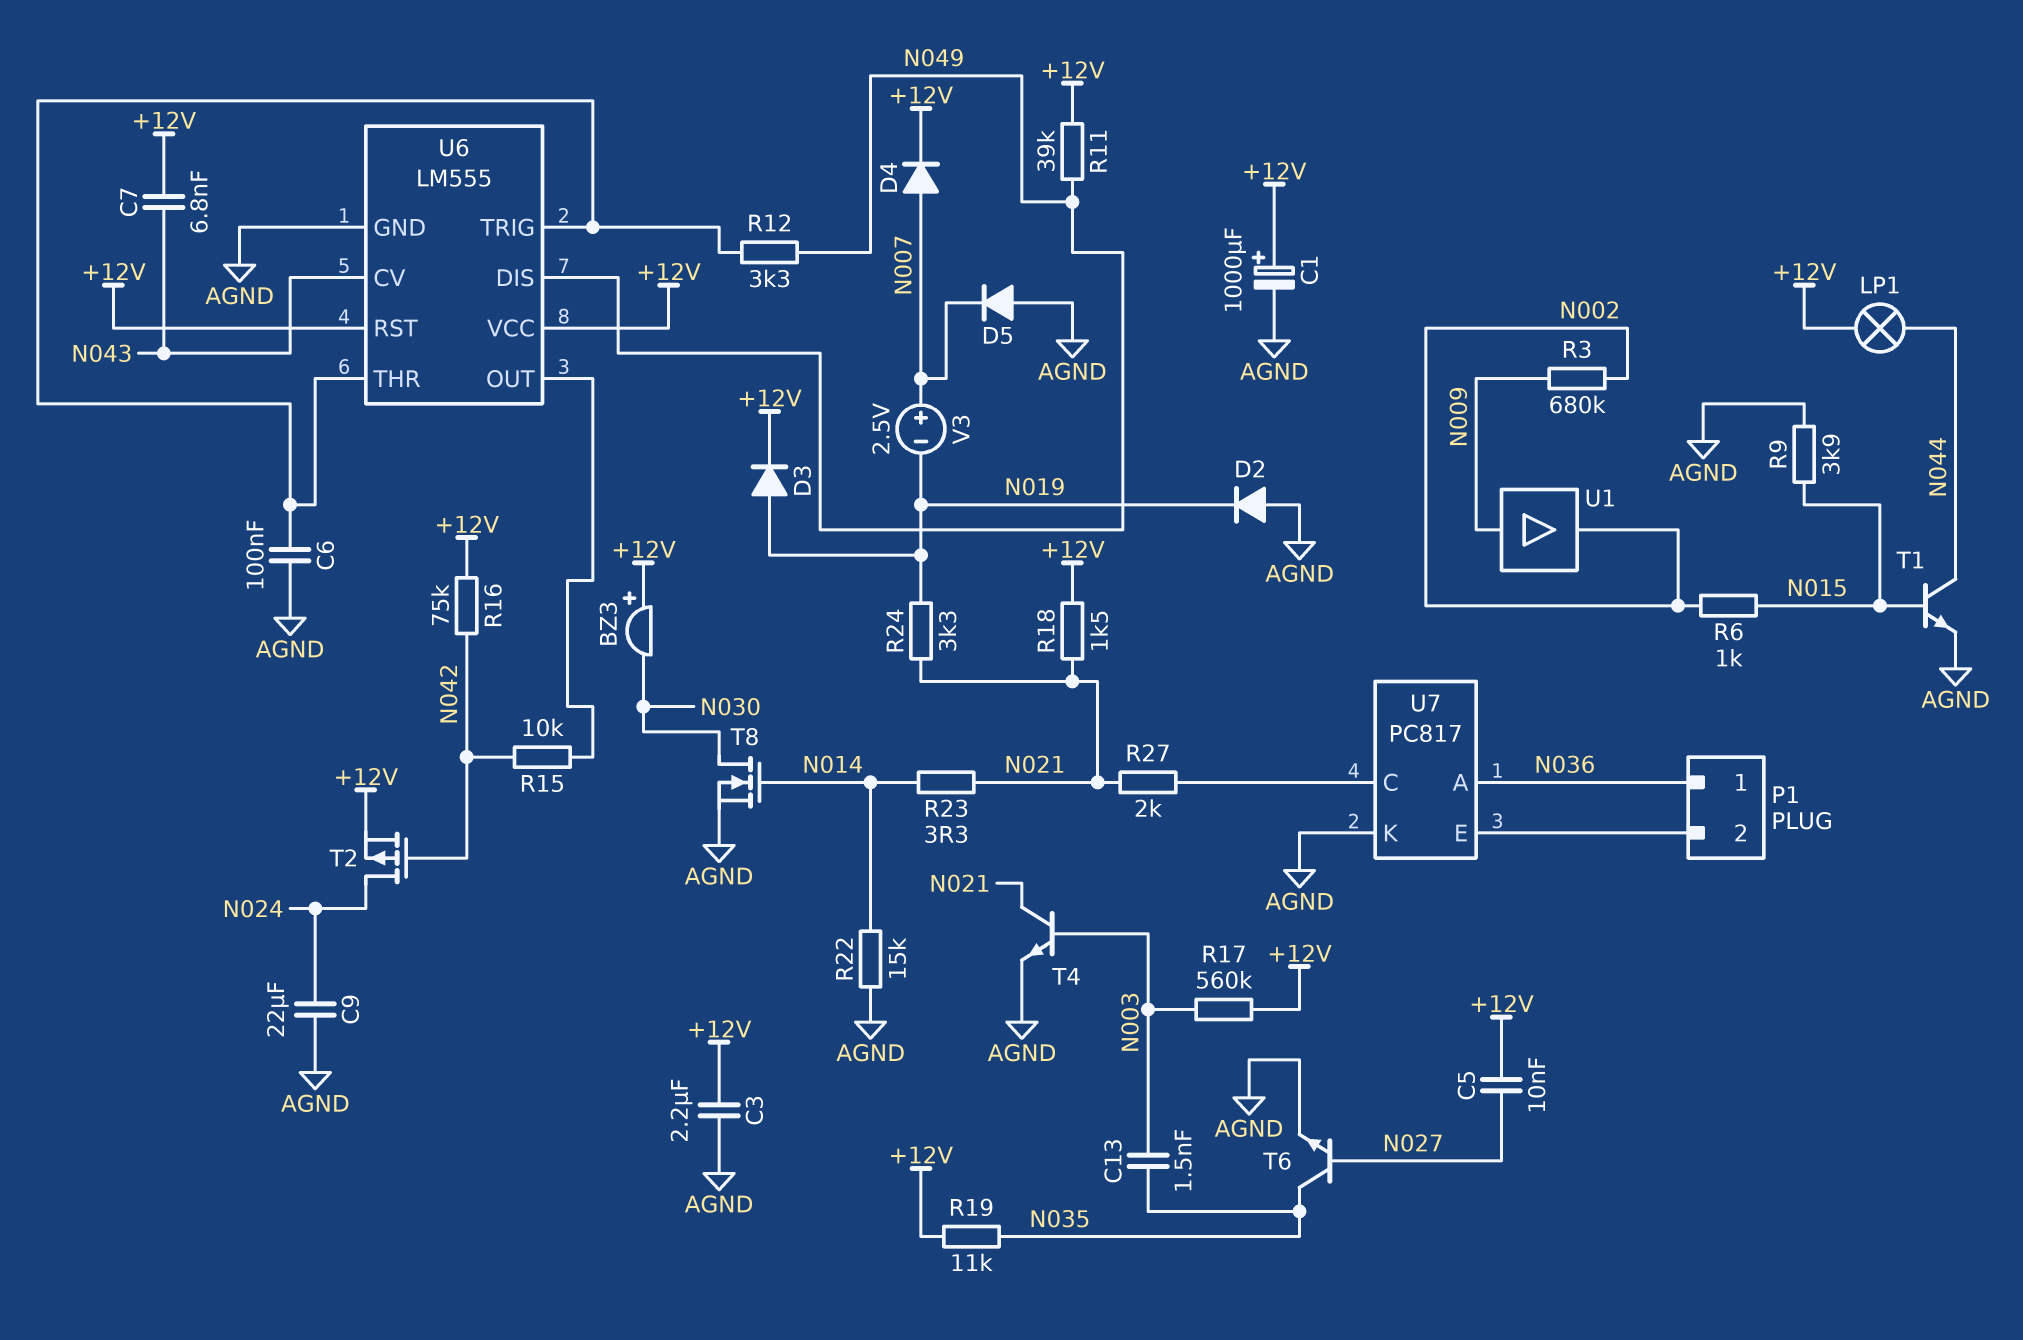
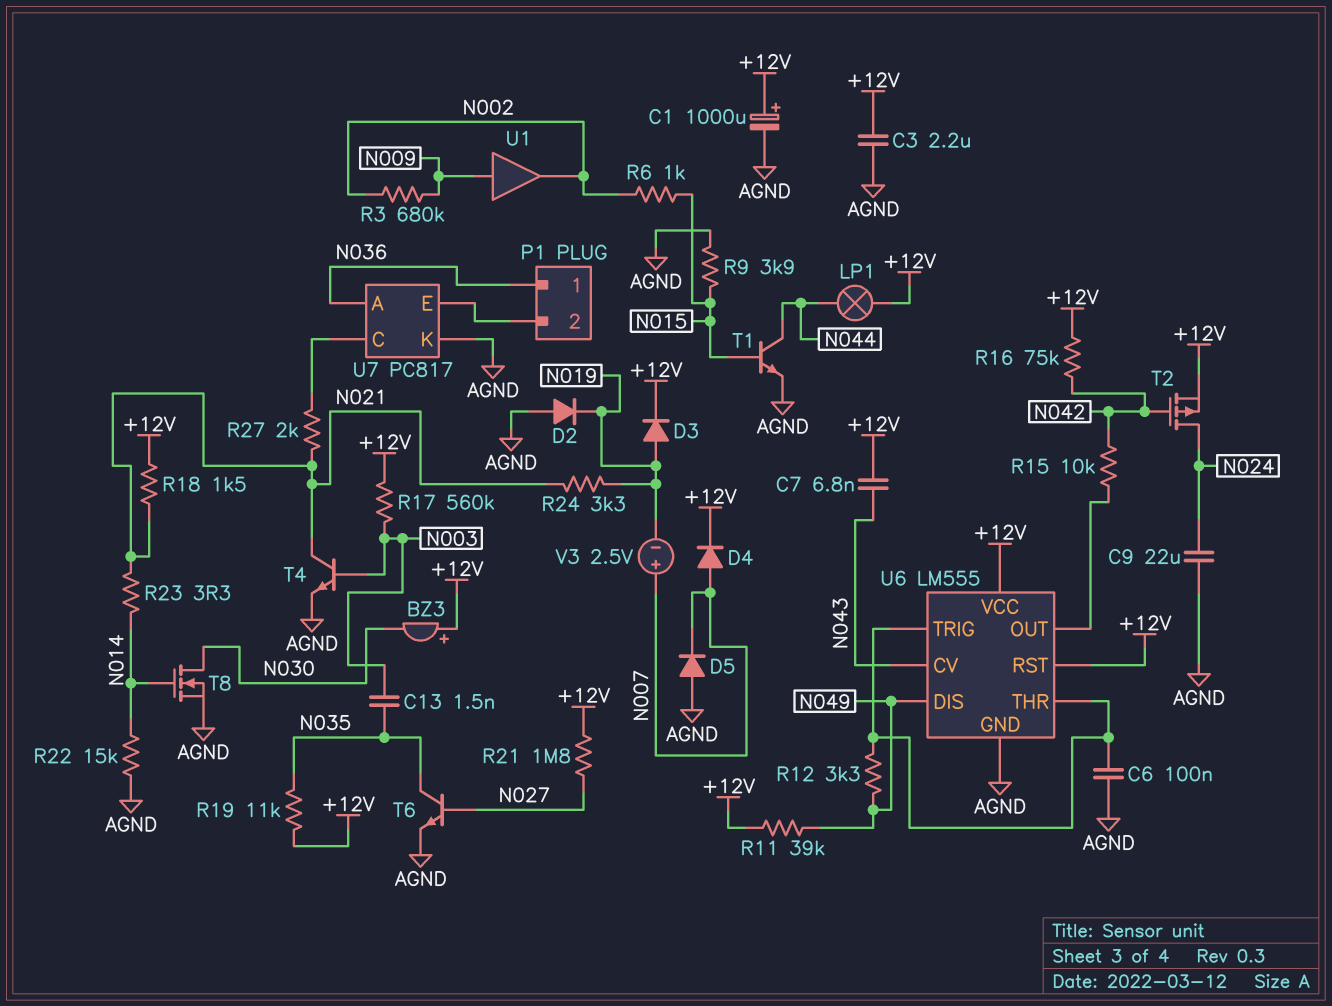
C5: 10nF (+12V, N027) -> none
R21: none -> 1.8M (+12V, N027)

